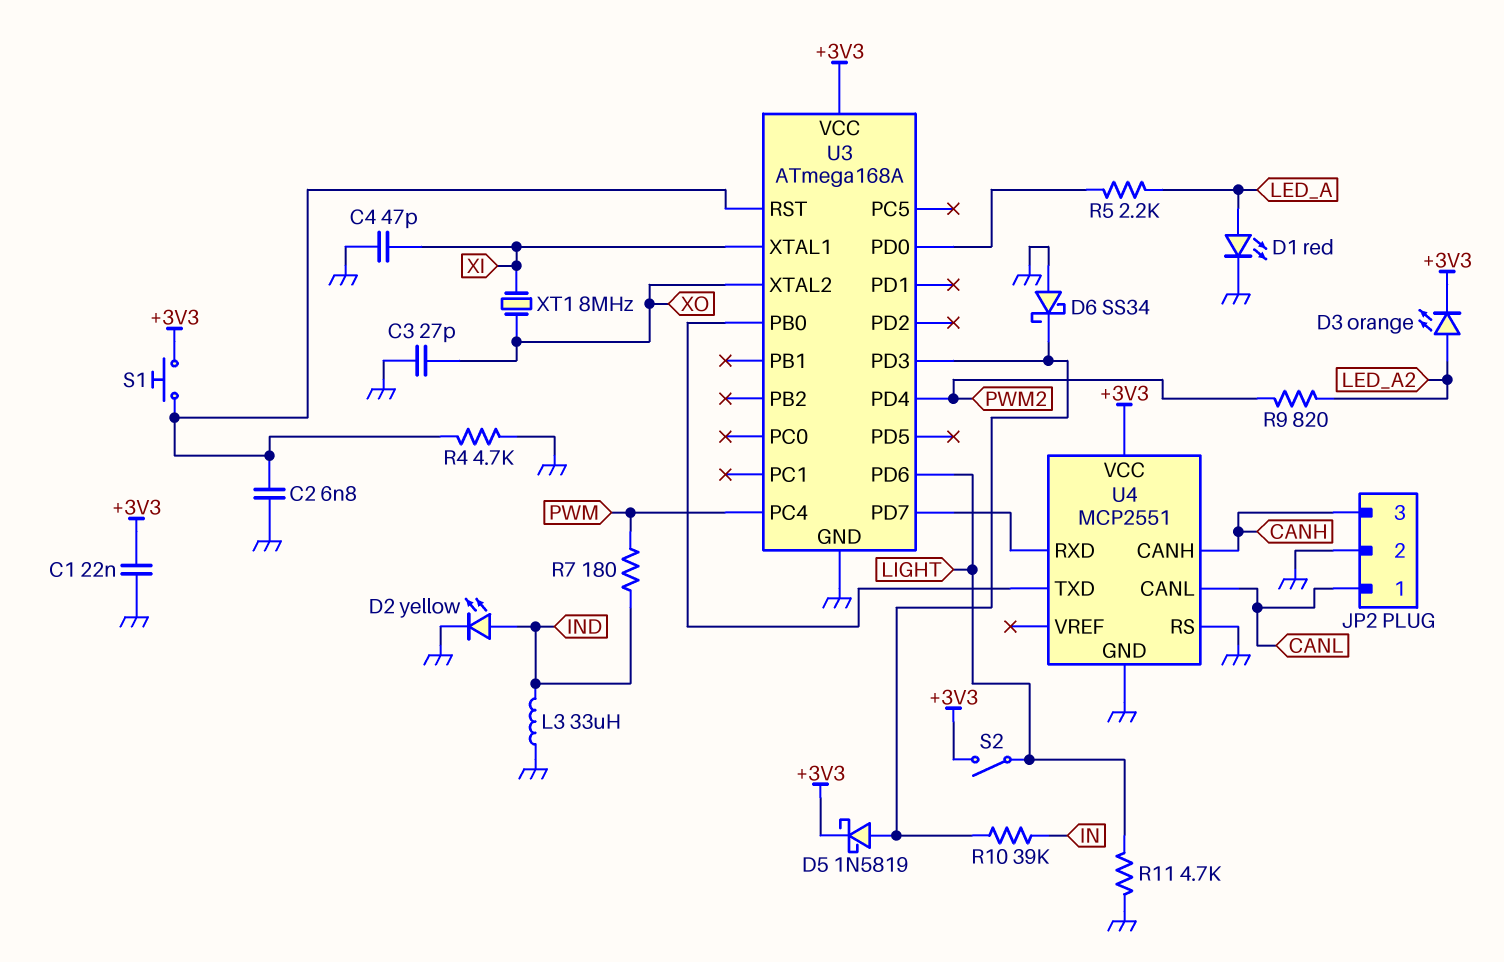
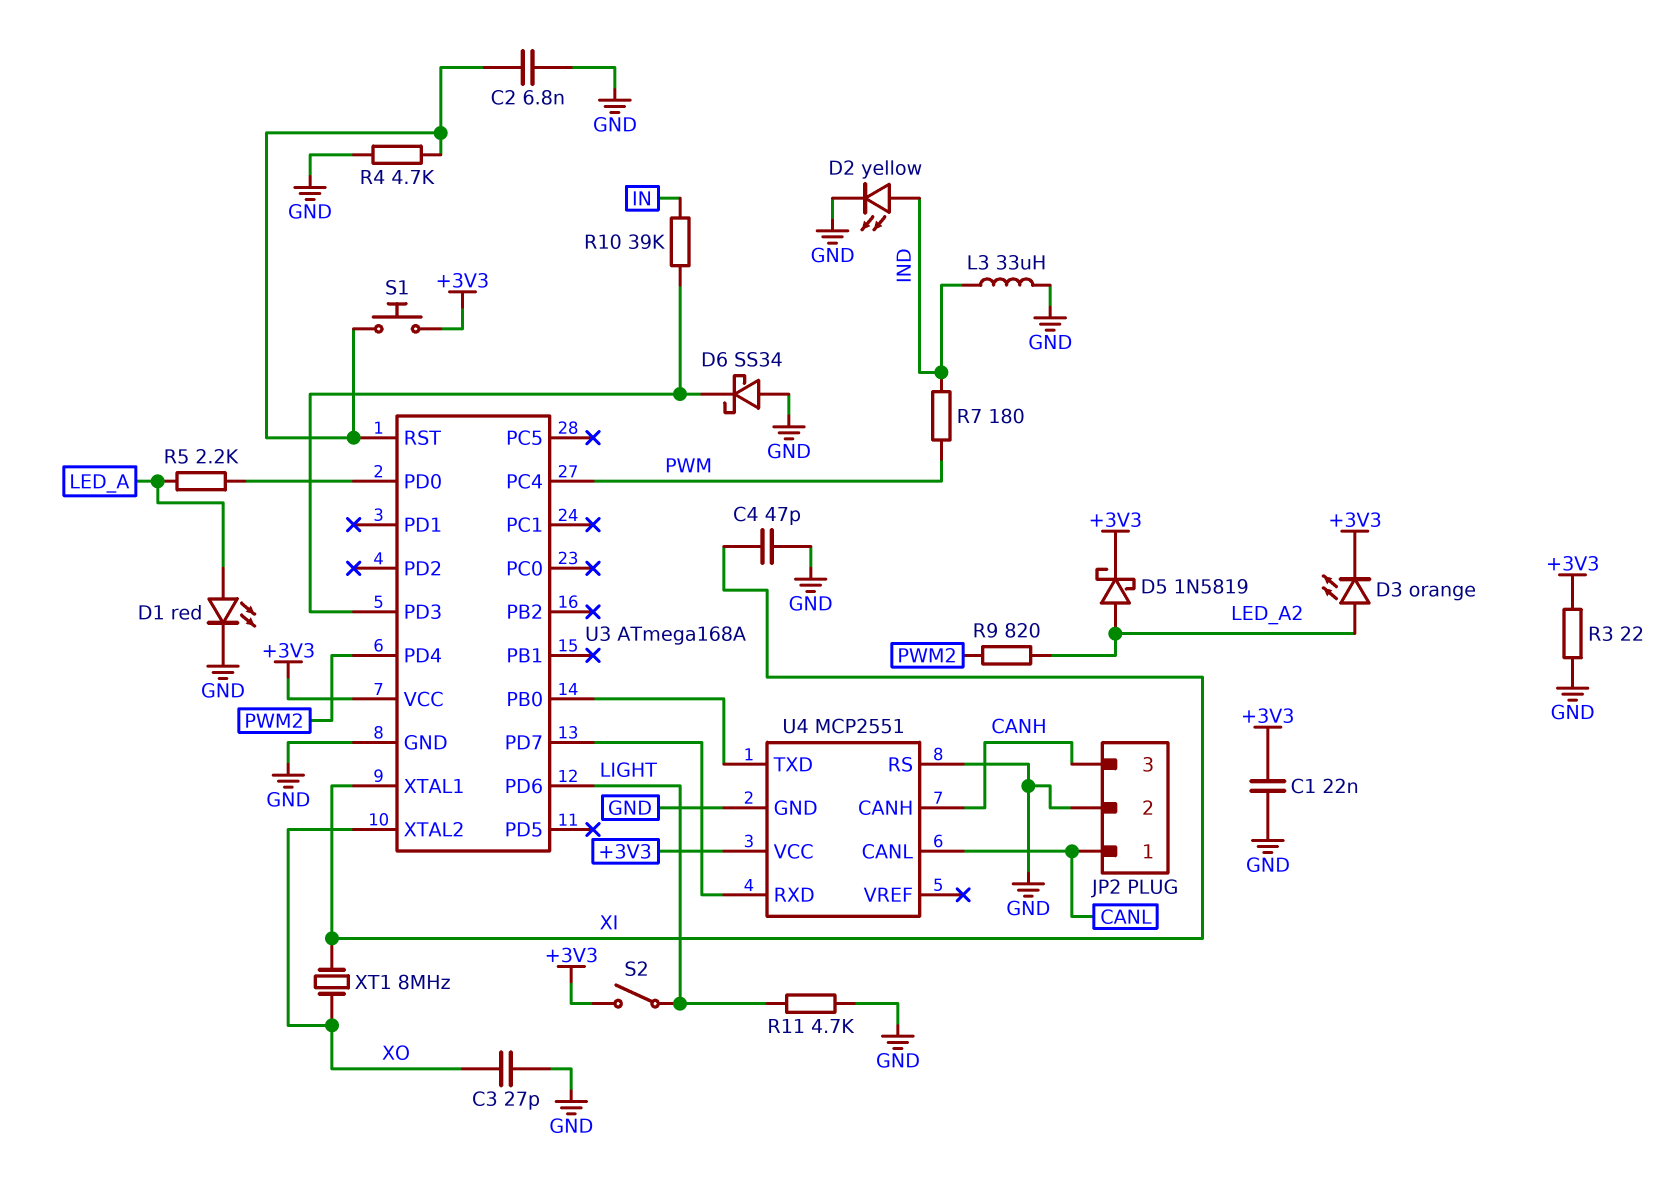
D5: schottky 1N5819 (A U3/PD3, K +3V3) -> schottky 1N5819 (A LED_A2, K +3V3)
R3: none -> 22 (+3V3, GND)

